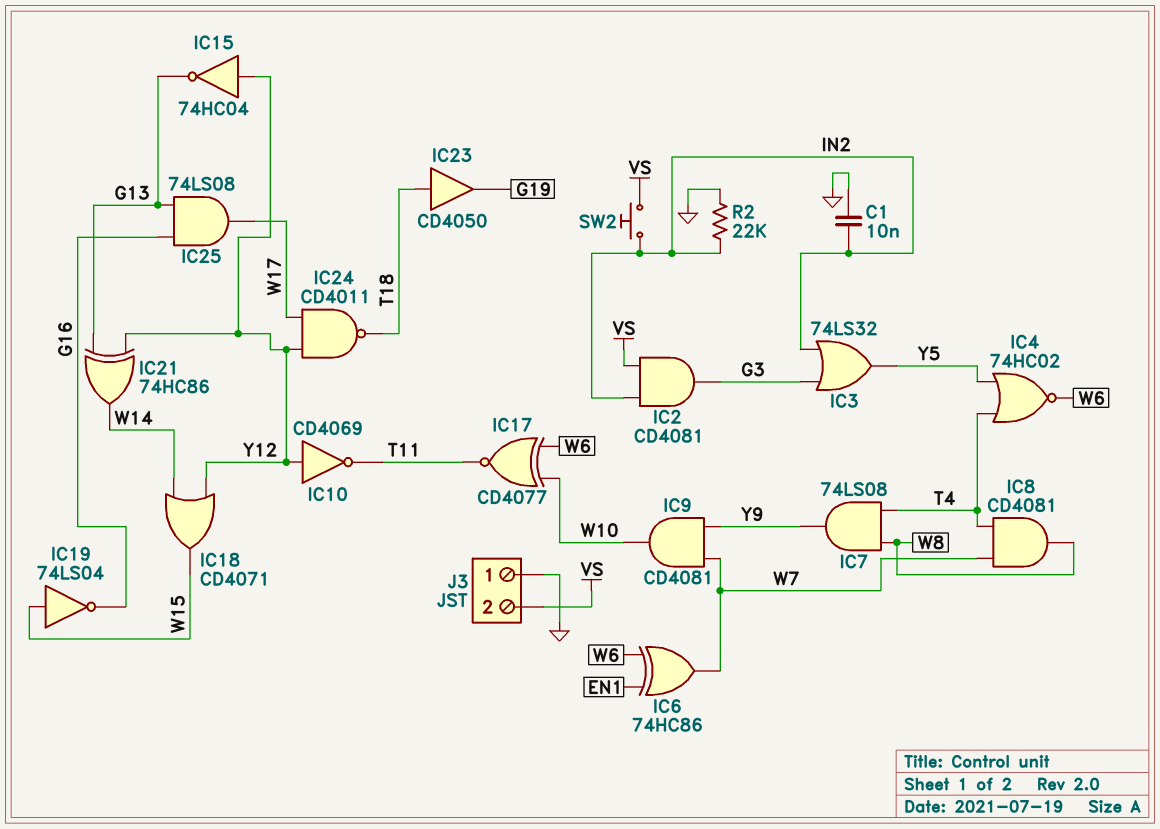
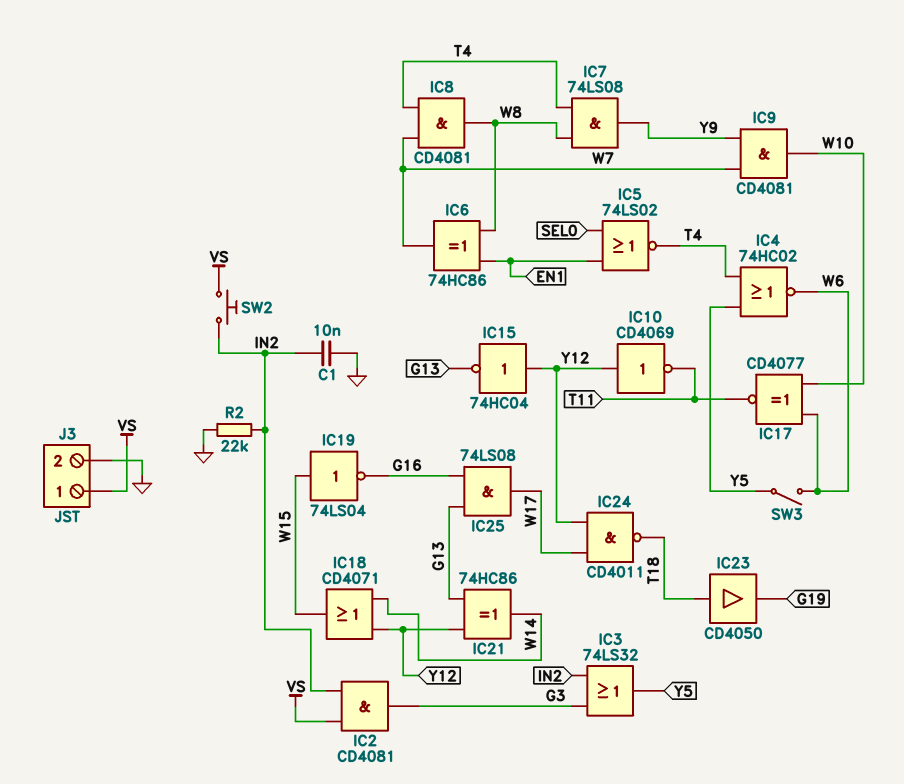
IC5: none -> NOR 74LS02 (in EN1, in SEL0, out T4)
IC6: XOR 74HC86 (in EN1, in W6, out W7) -> XOR 74HC86 (in EN1, in W8, out W7)
J3 pin 1: GND -> VS
J3 pin 2: VS -> GND
SW3: none -> switch (W6, Y5)

